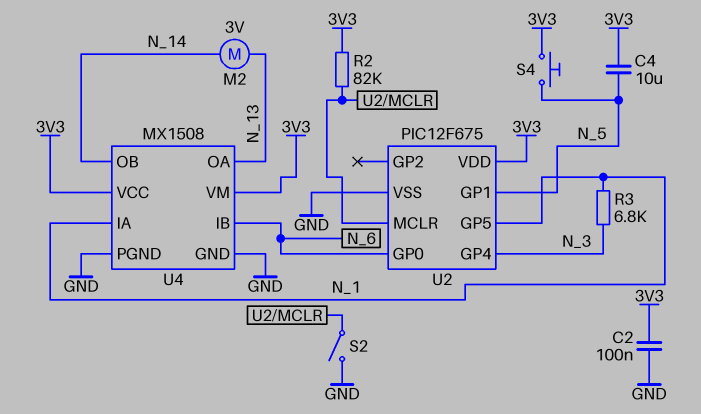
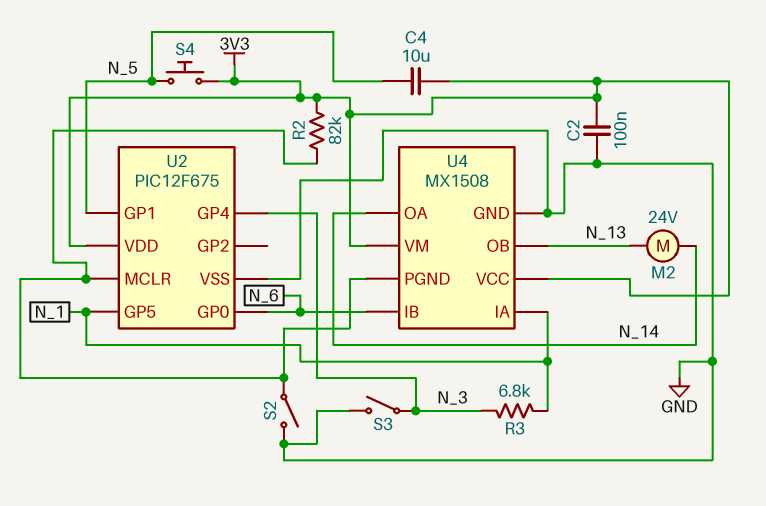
M2: motor 3V (N_13, N_14) -> motor 24V (N_13, N_14)
S3: none -> switch (GND, N_3)
U4 pin OA: N_13 -> N_14
U4 pin OB: N_14 -> N_13
U4 pin PGND: GND -> U2/MCLR

